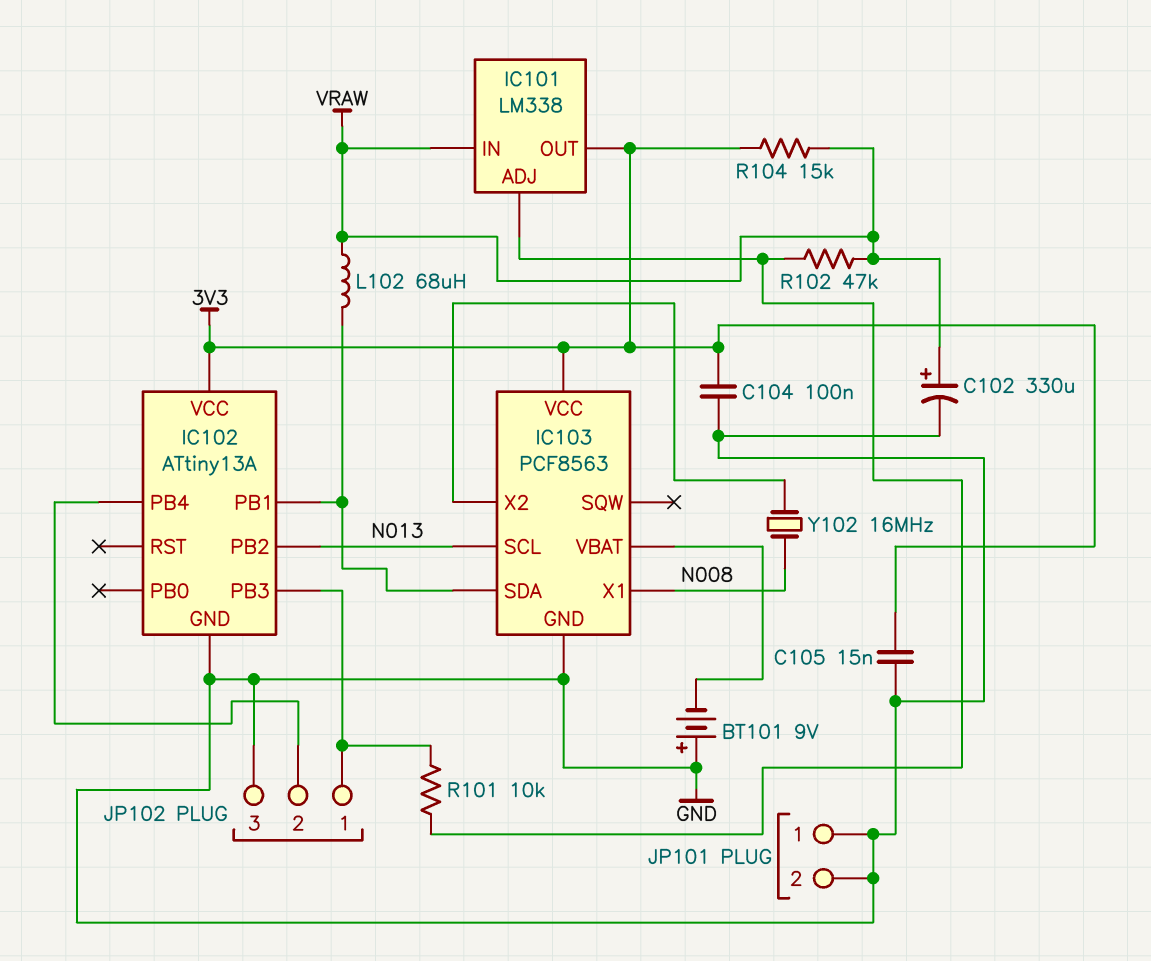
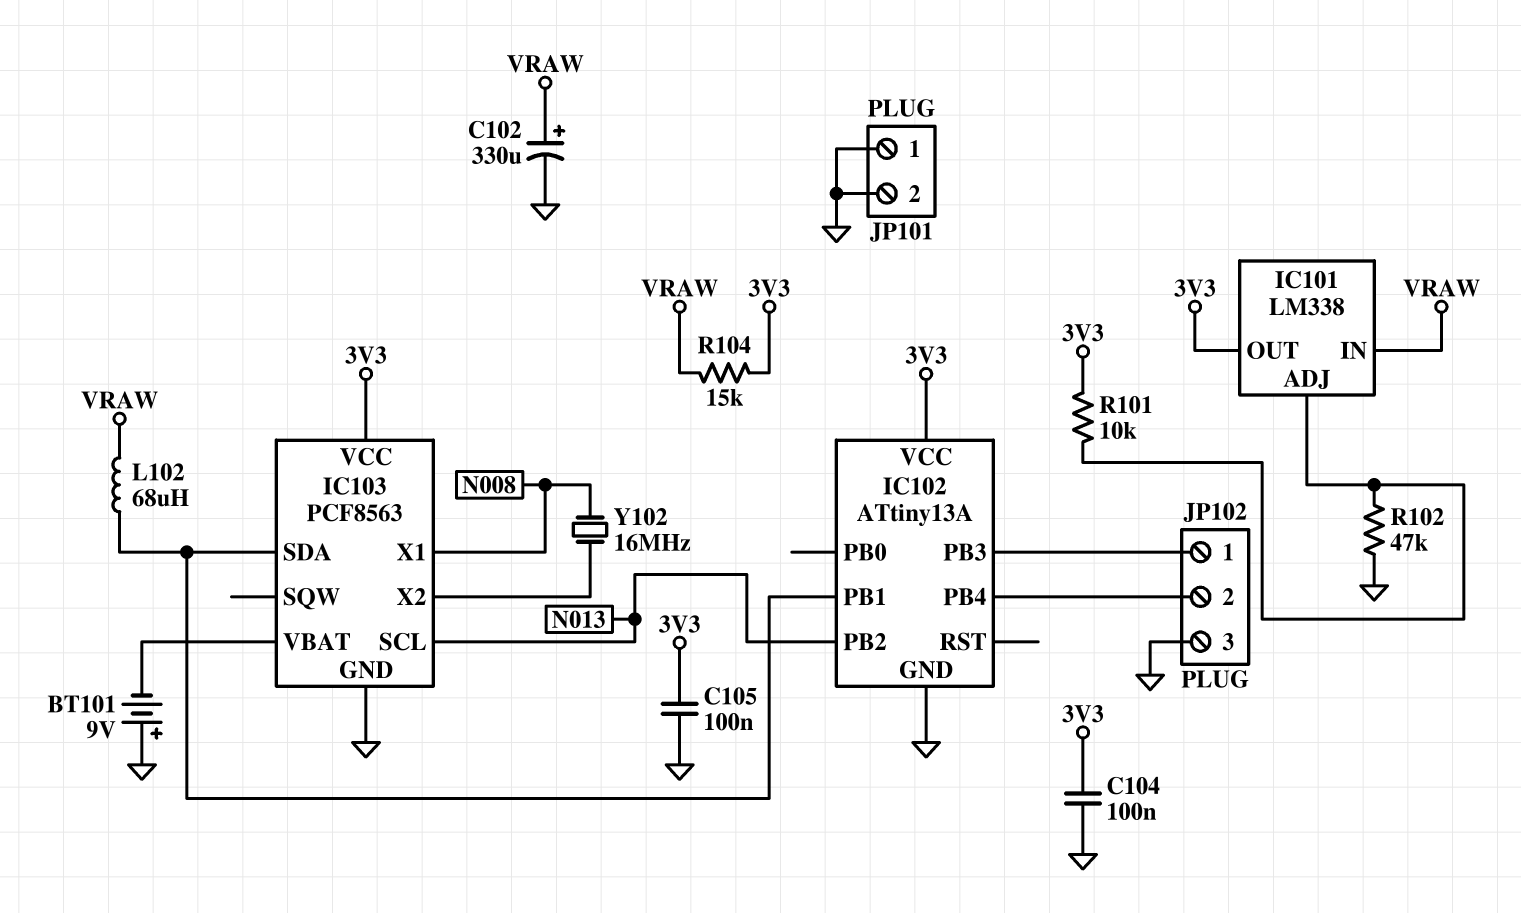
C105: 15nF (3V3, GND) -> 100nF (3V3, GND)
R101: 10k (IC101/ADJ, IC102/PB3) -> 10k (3V3, IC101/ADJ)
R102: 47k (IC101/ADJ, VRAW) -> 47k (GND, IC101/ADJ)

